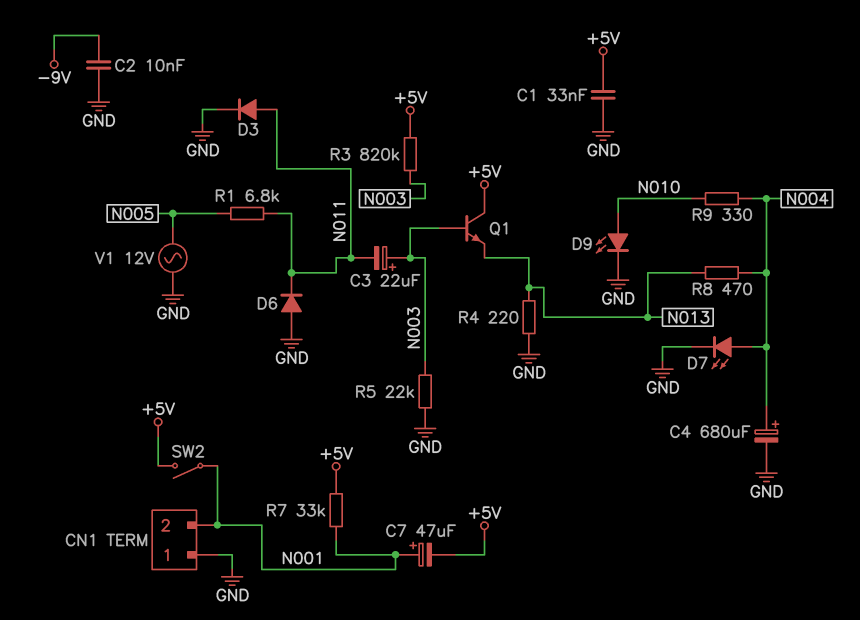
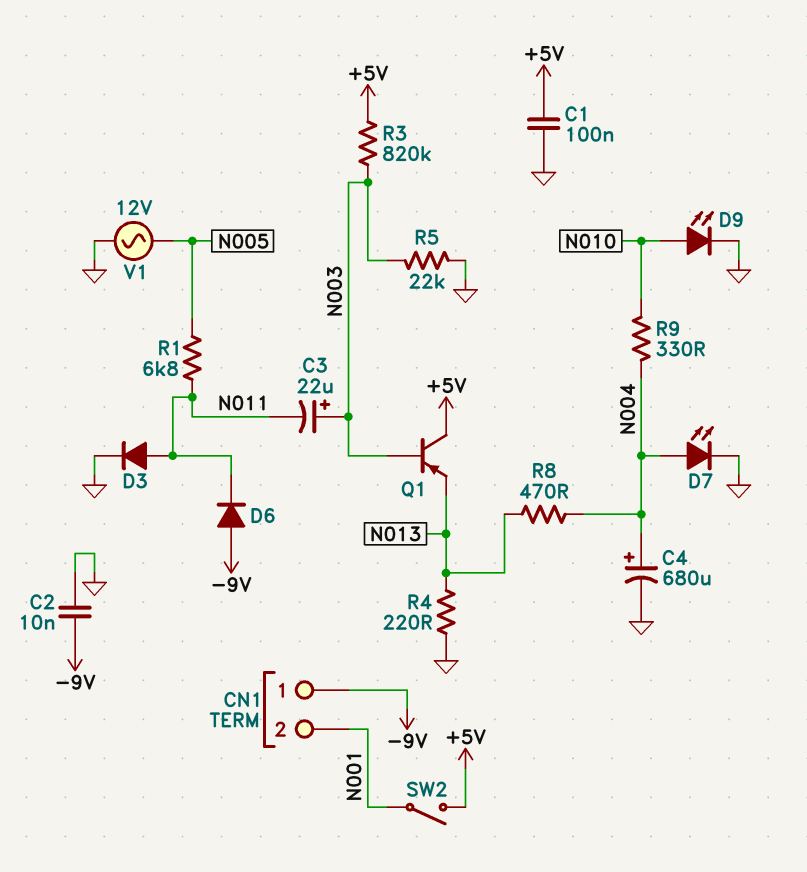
C1: 33nF (+5V, GND) -> 100nF (+5V, GND)
C7: 47uF (plus N001, minus +5V) -> none
CN1 pin 1: GND -> -9V
D6: diode (A GND, K N011) -> diode (A -9V, K N011)
Q1: NPN (B N003, C +5V, E N013) -> PNP (B N003, C +5V, E N013)
R7: 33k (+5V, N001) -> none

